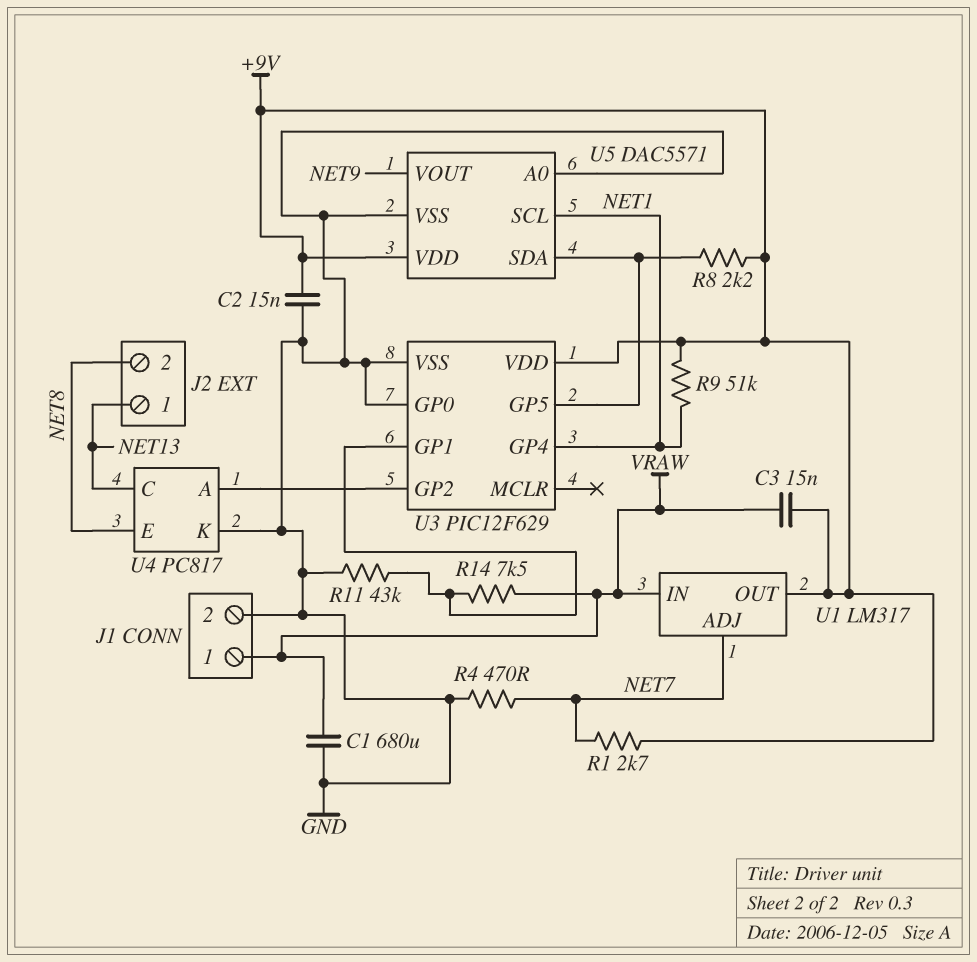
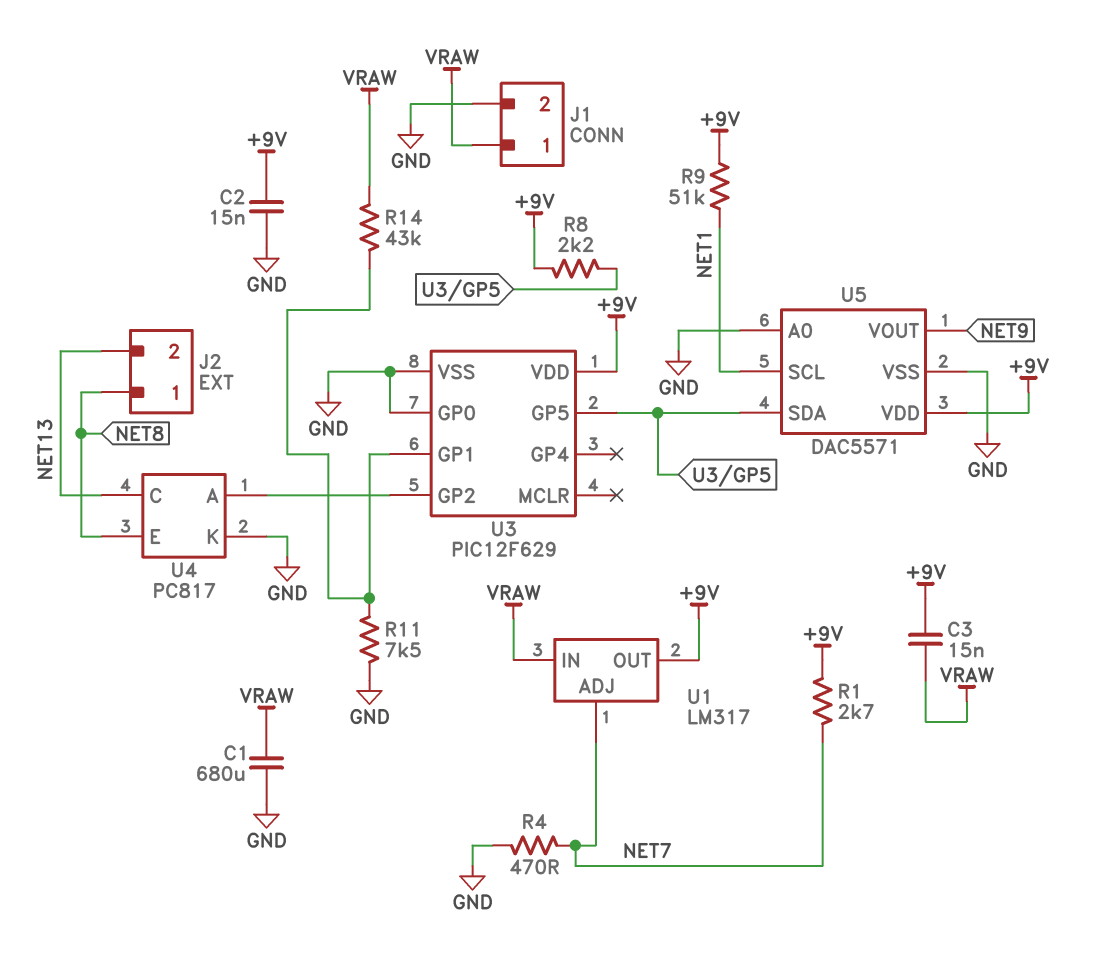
J2 pin 1: NET13 -> NET8
J2 pin 2: NET8 -> NET13
R11: 43k (GND, U3/GP1) -> 7.5k (GND, U3/GP1)
R14: 7.5k (U3/GP1, VRAW) -> 43k (U3/GP1, VRAW)
U3 pin GP4: NET1 -> none

